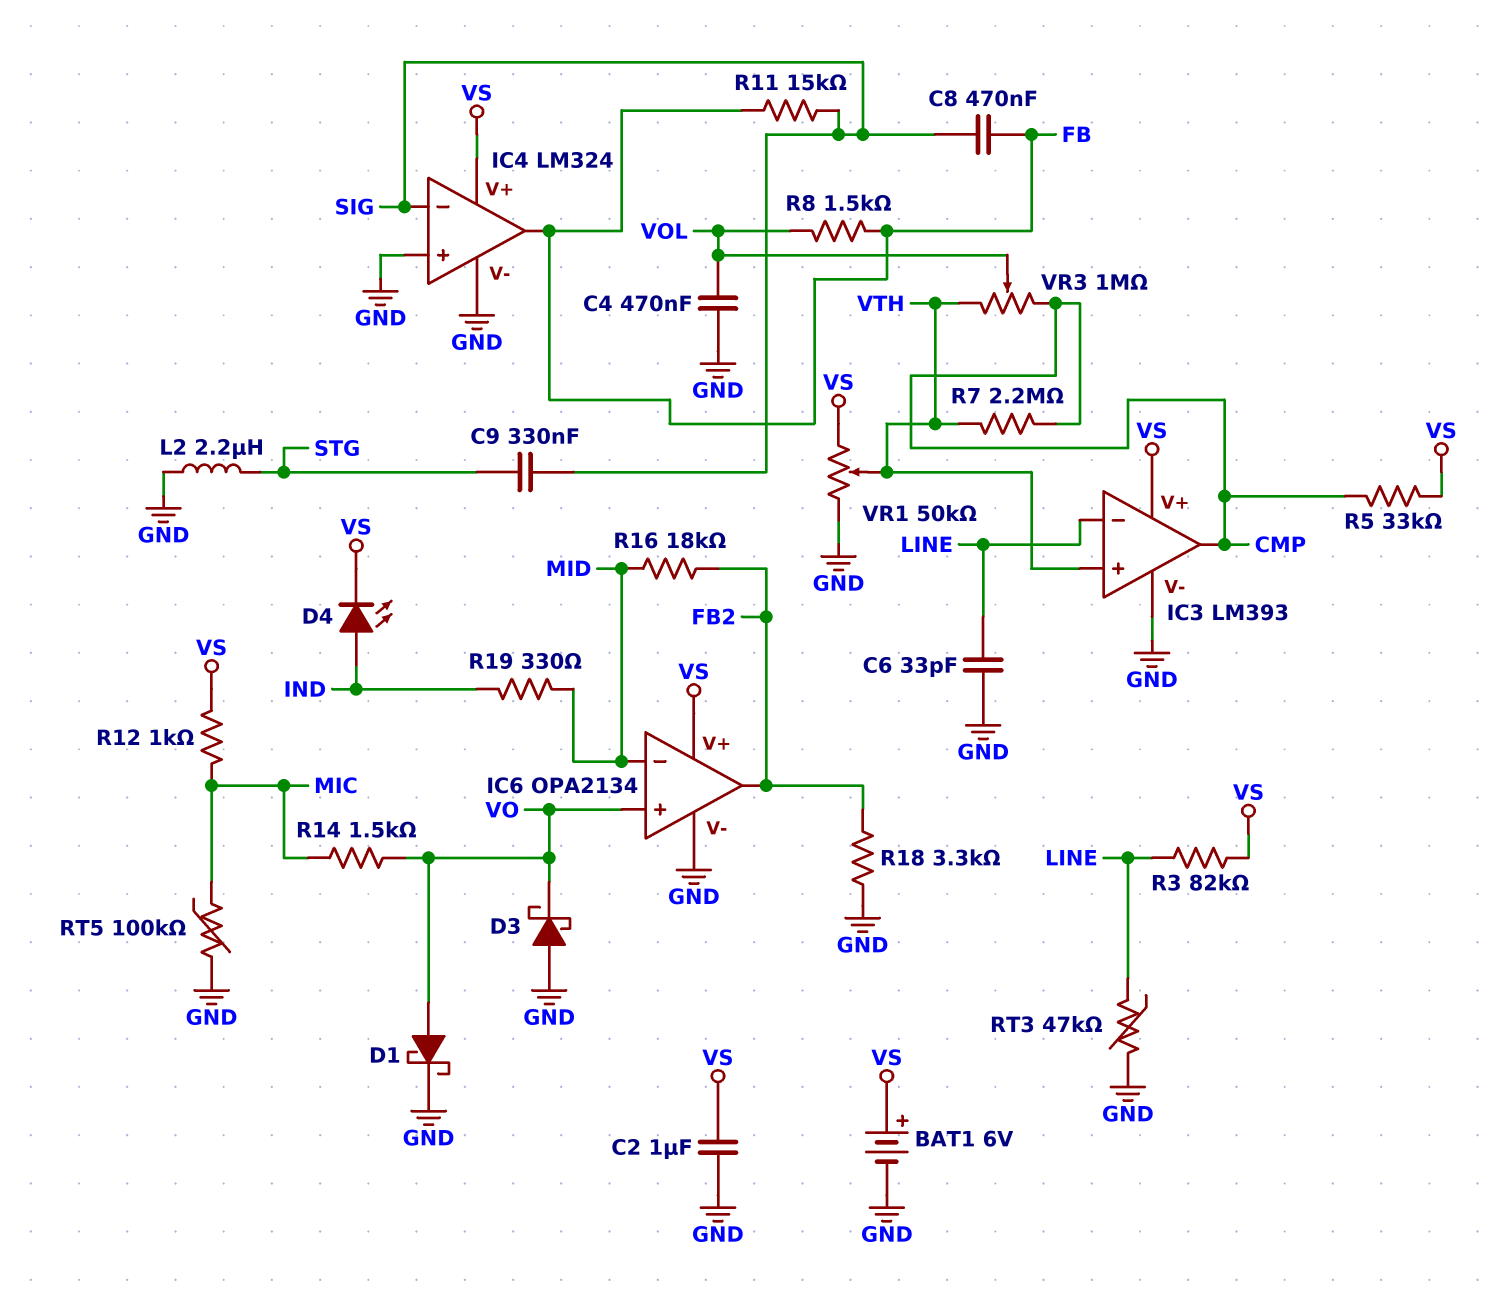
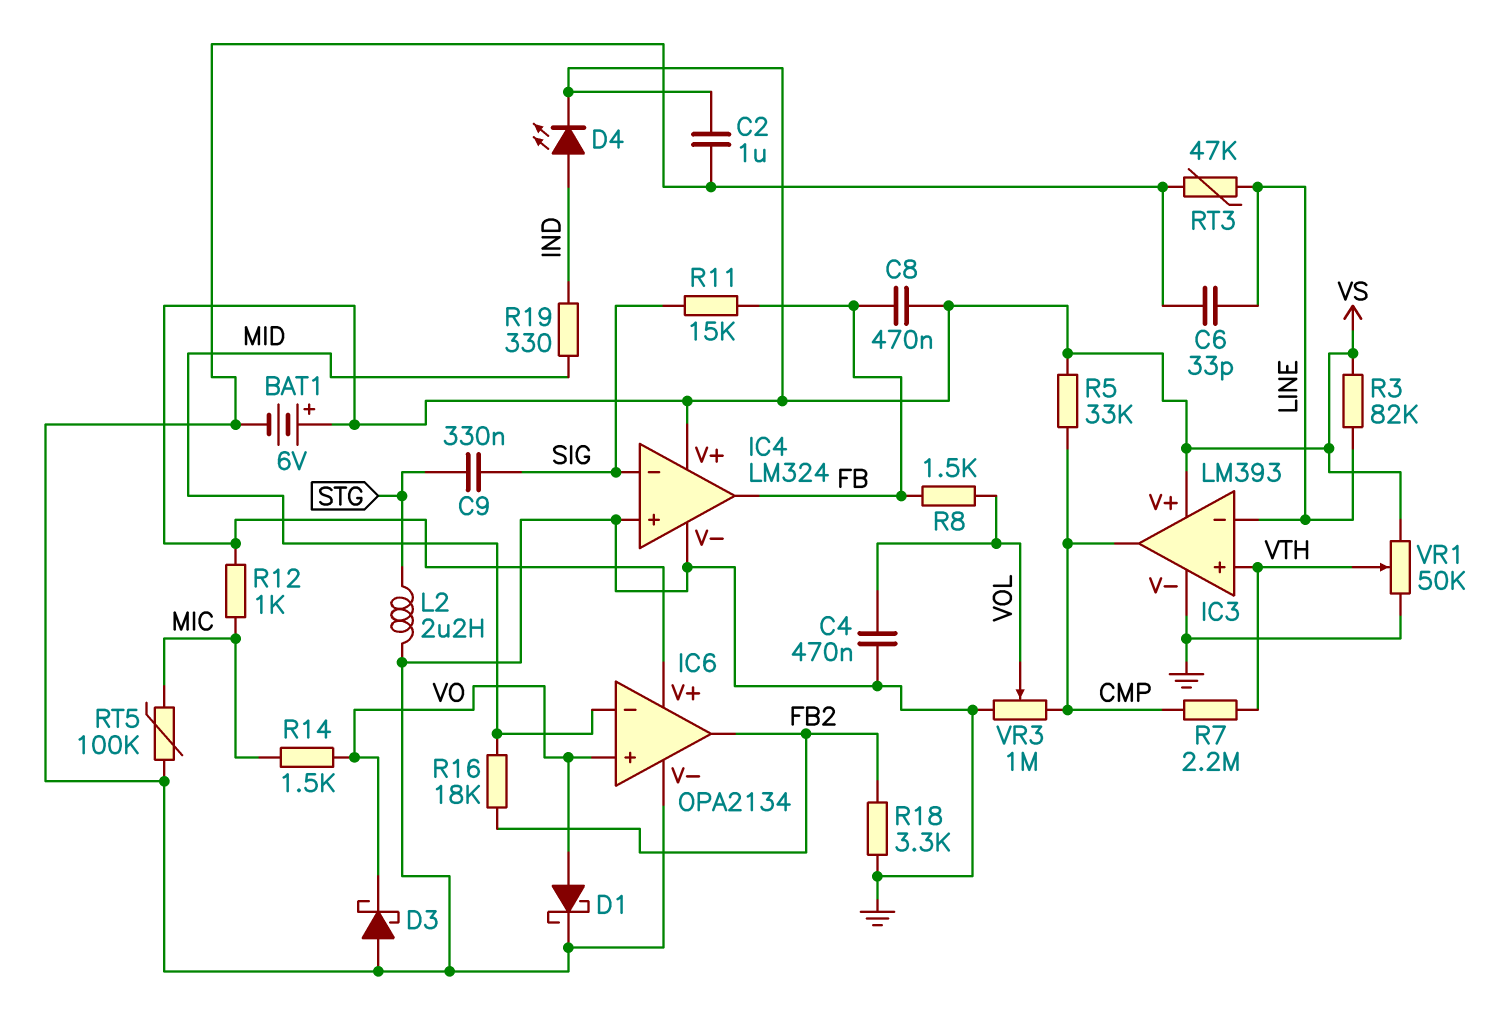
C8: 470nF (FB, SIG) -> 470nF (FB, VS)
VR3: 1M (CMP, VTH, wiper VOL) -> 1M (CMP, GND, wiper VOL)

